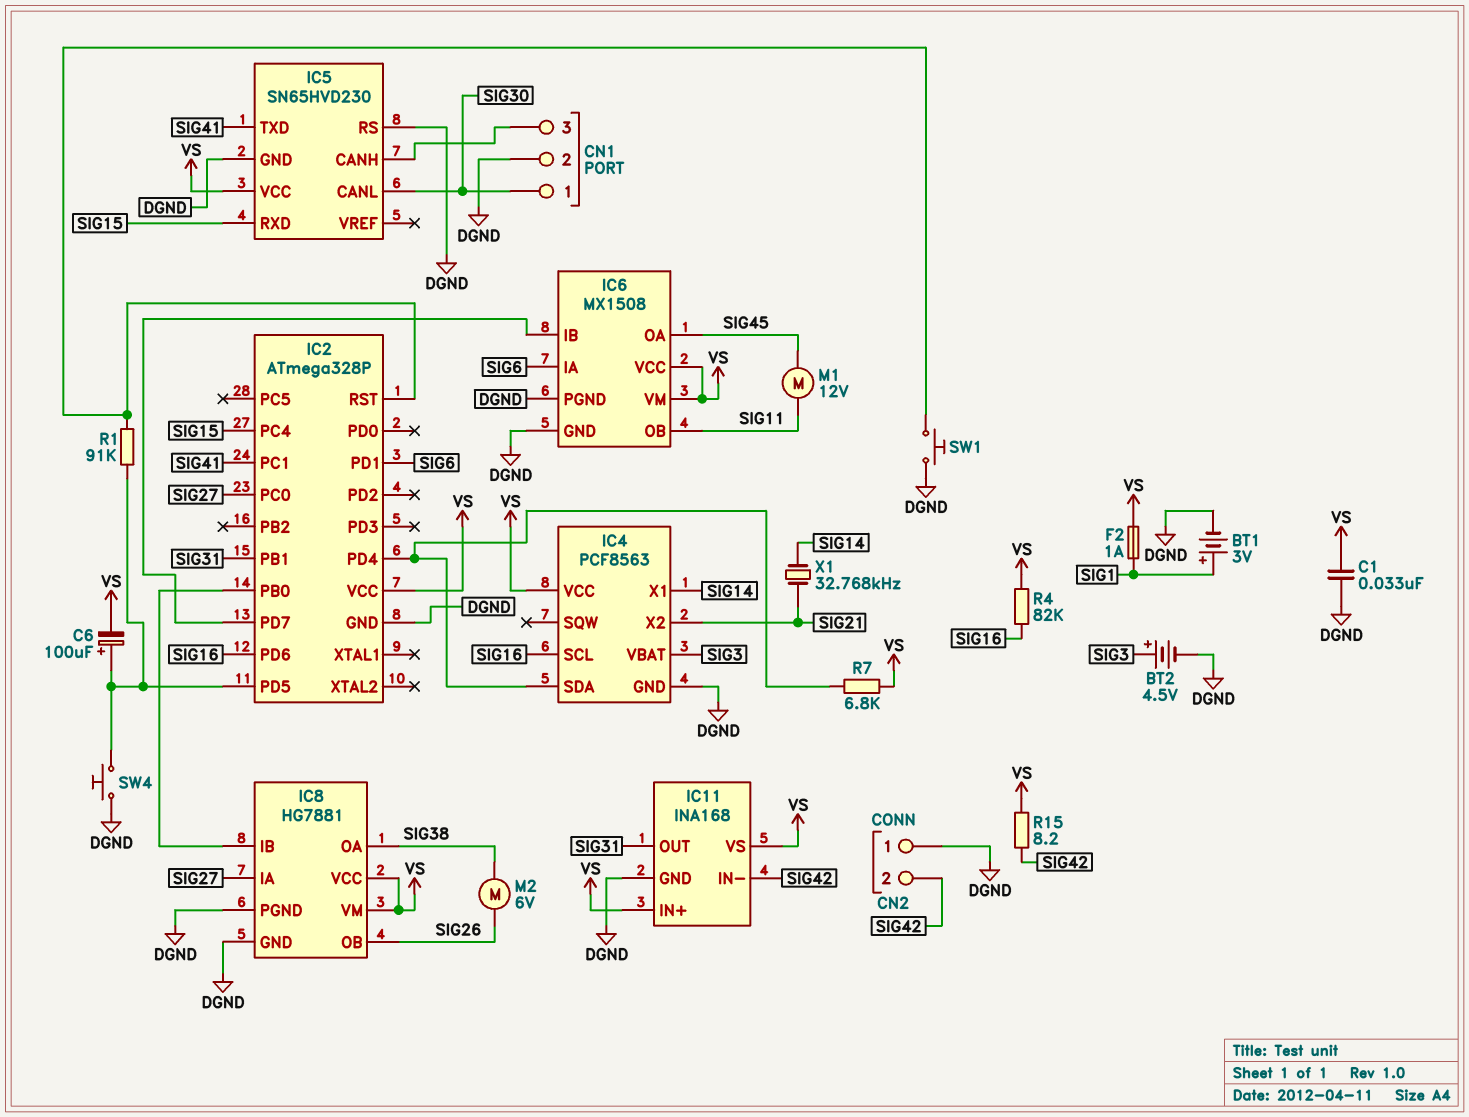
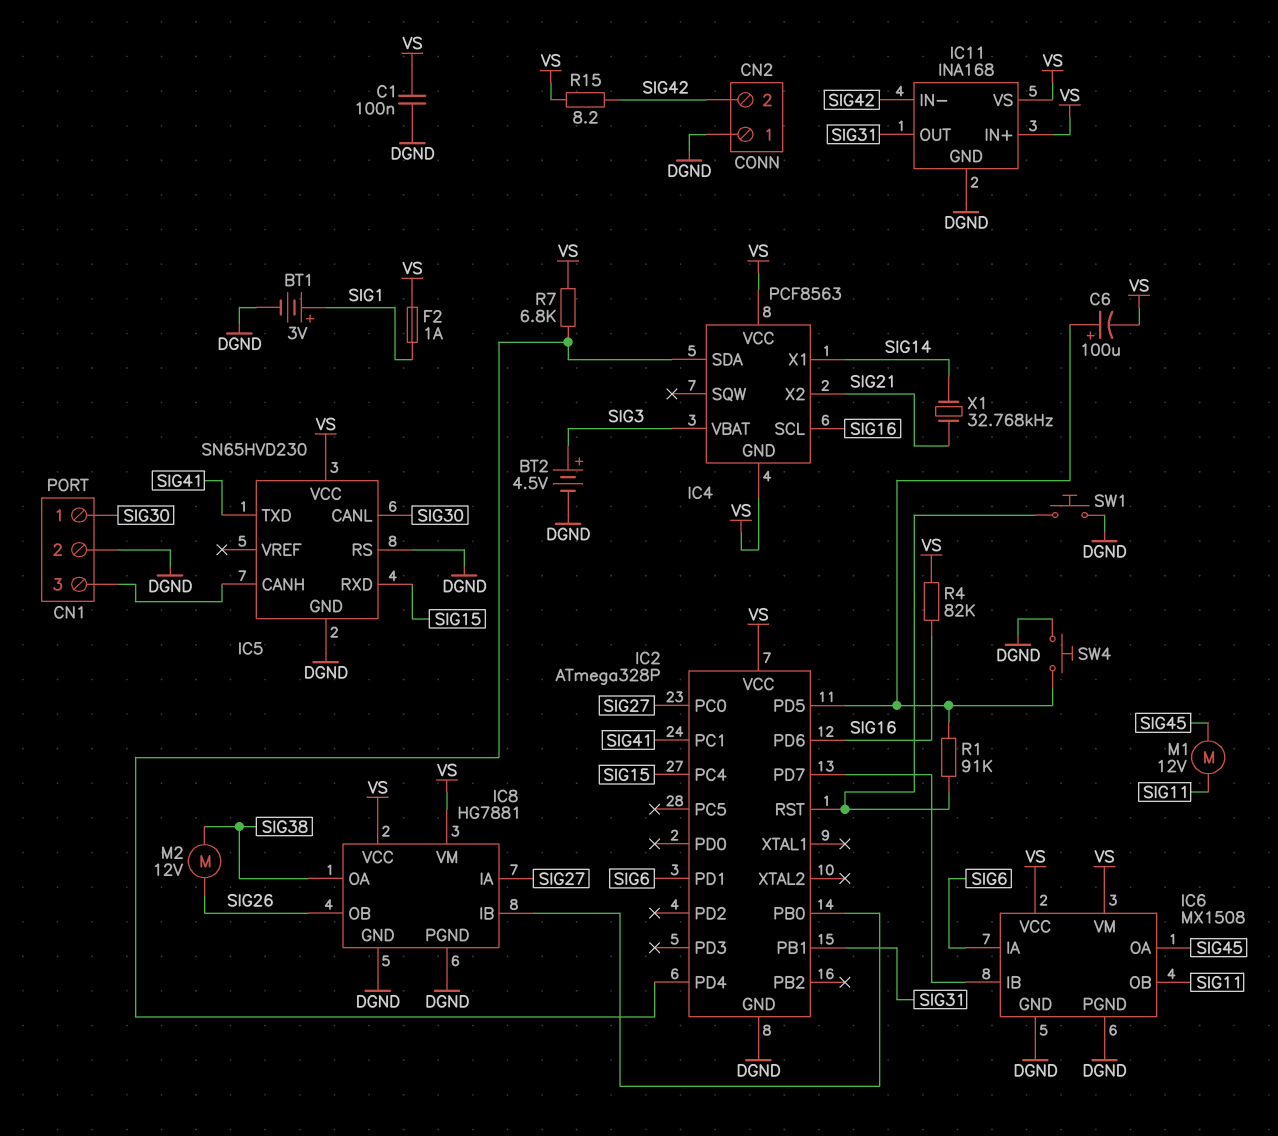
C1: 33nF (DGND, VS) -> 100nF (DGND, VS)
IC4 pin GND: DGND -> VS
M2: motor 6V (SIG26, SIG38) -> motor 12V (SIG26, SIG38)

